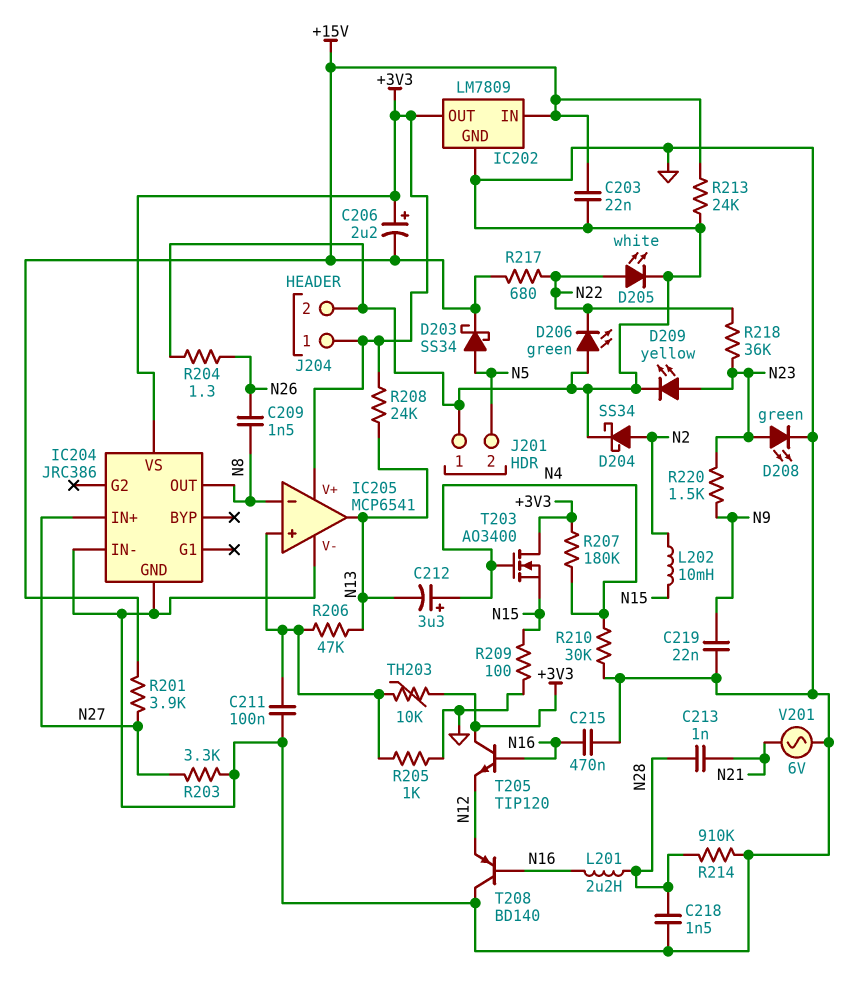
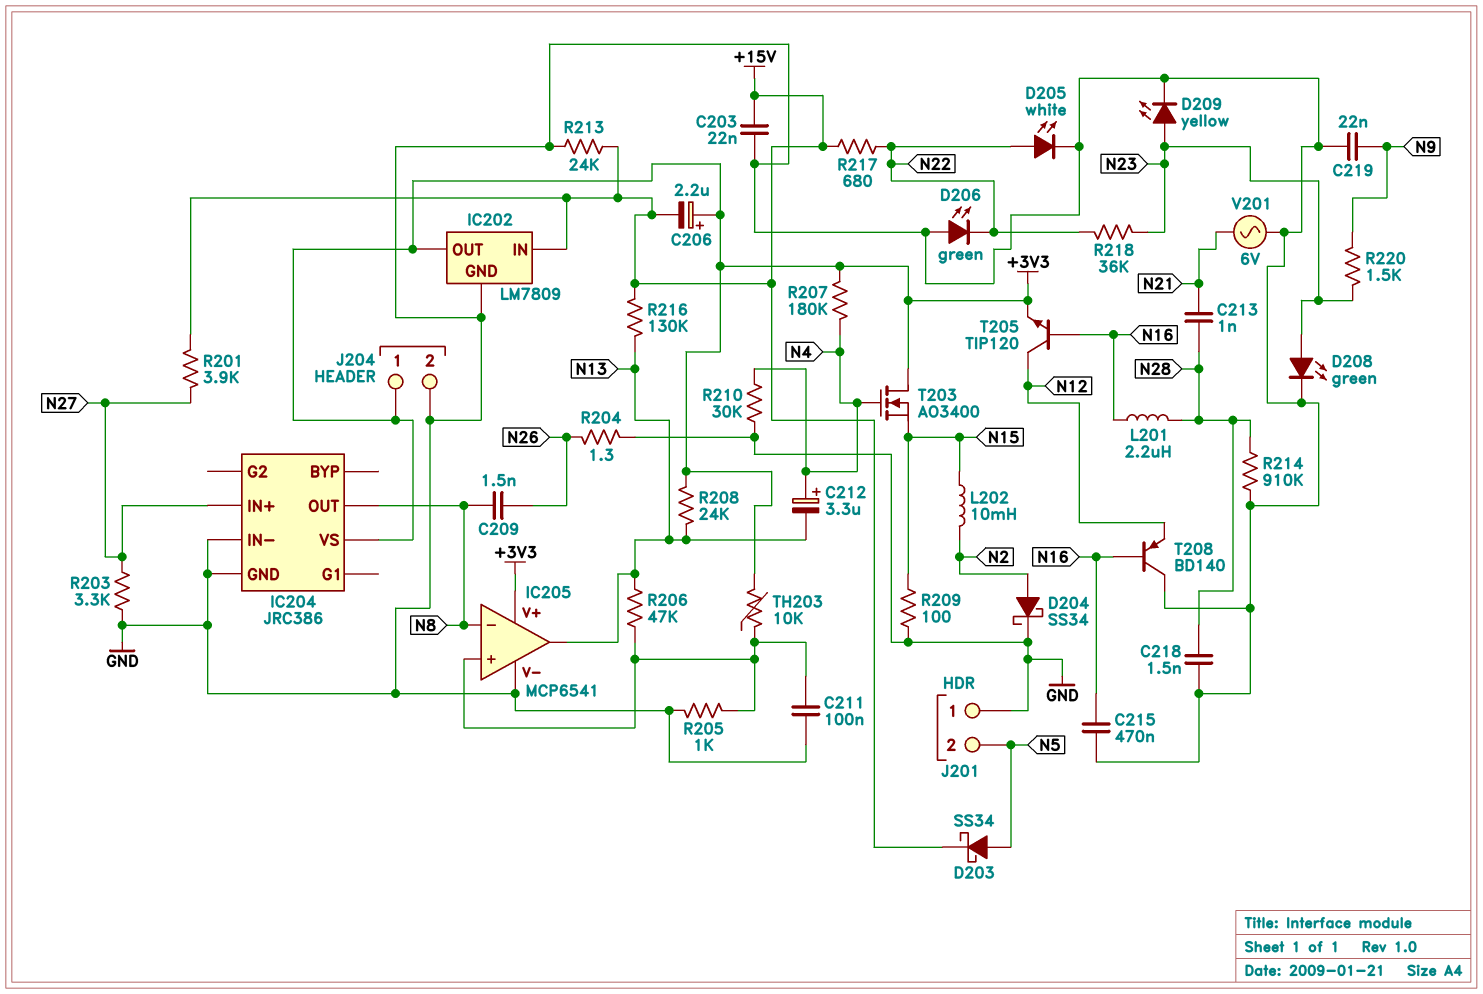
R216: none -> 130k (+15V, N13)
T205: NPN TIP120 (B N16, C +3V3, E N12) -> NPN TIP120 (B N16, C N12, E +3V3)

